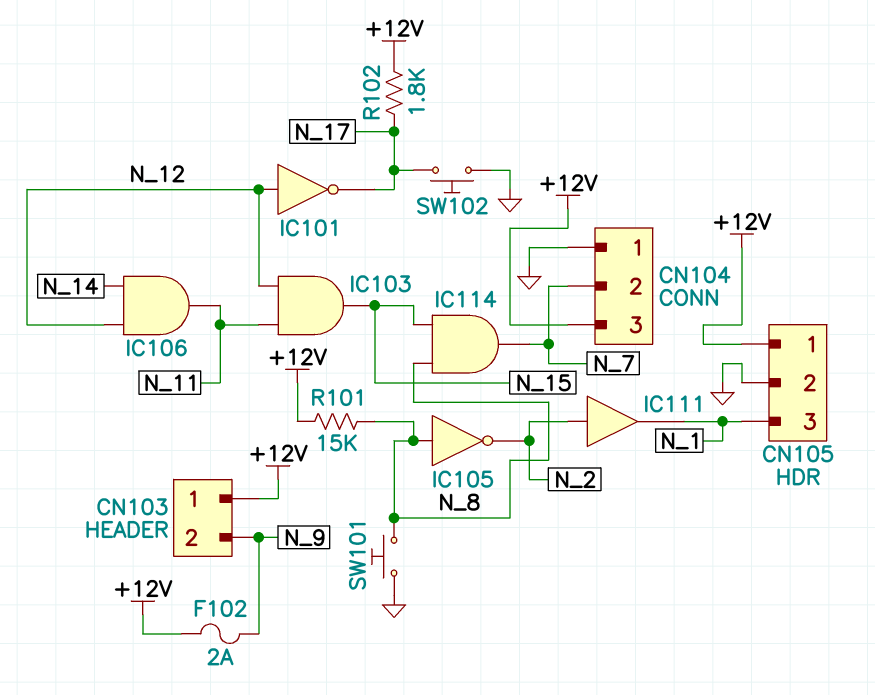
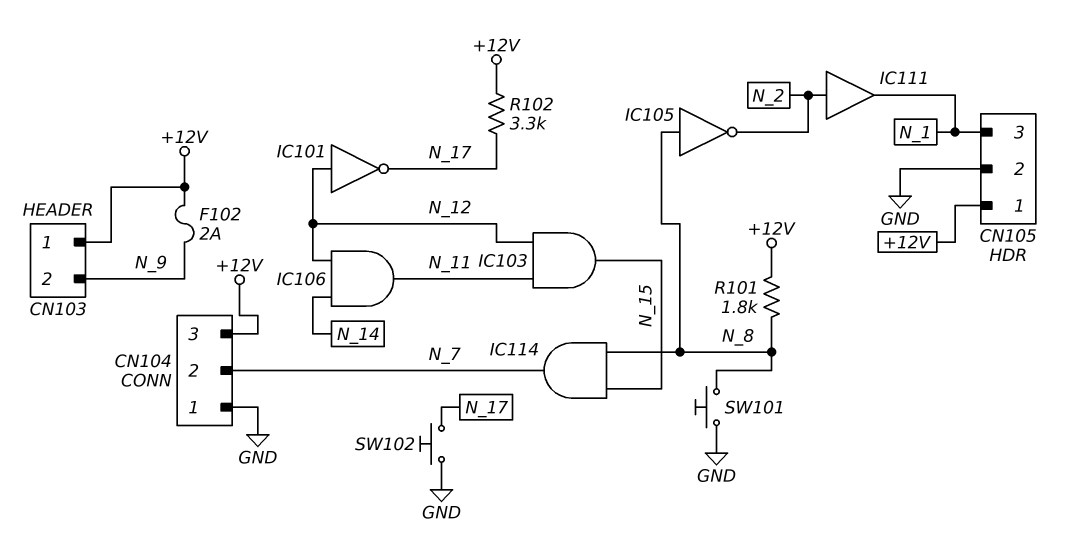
R101: 15k (+12V, N_8) -> 1.8k (+12V, N_8)
R102: 1.8k (+12V, N_17) -> 3.3k (+12V, N_17)

